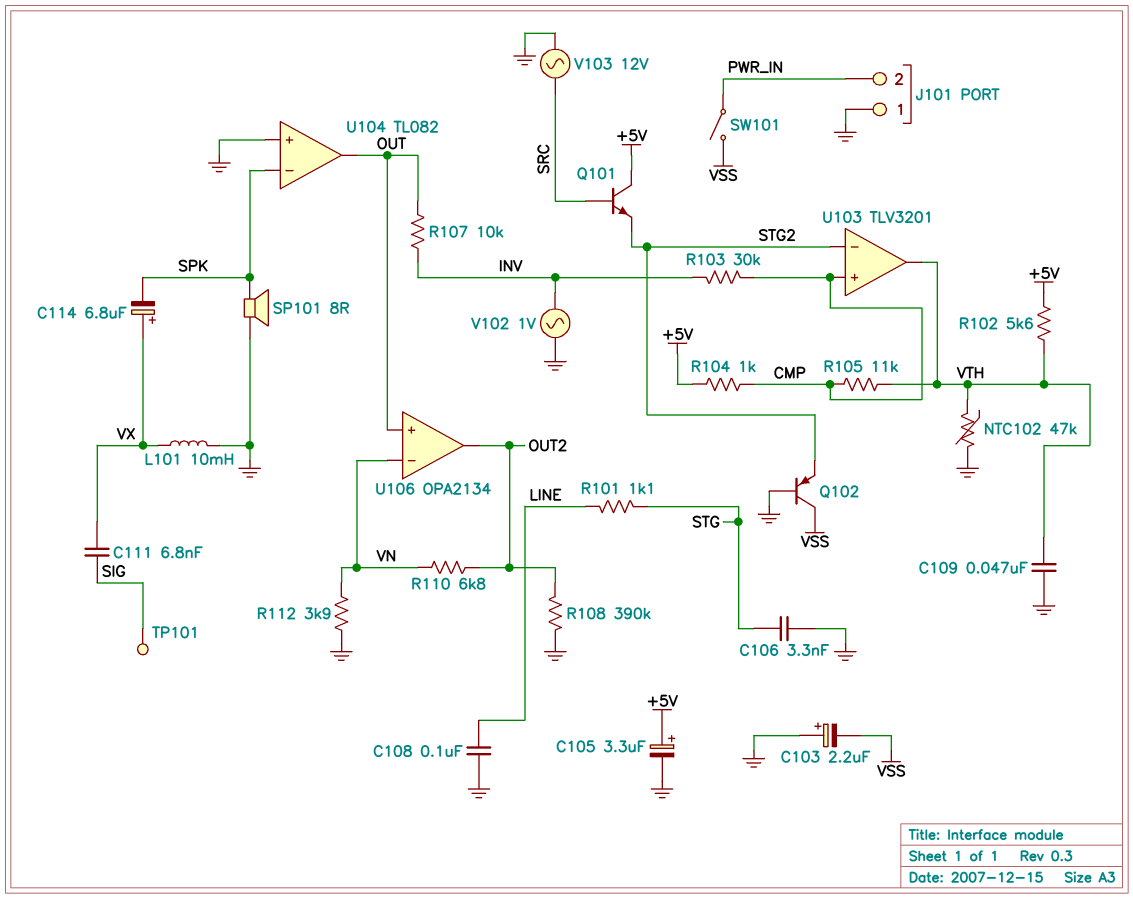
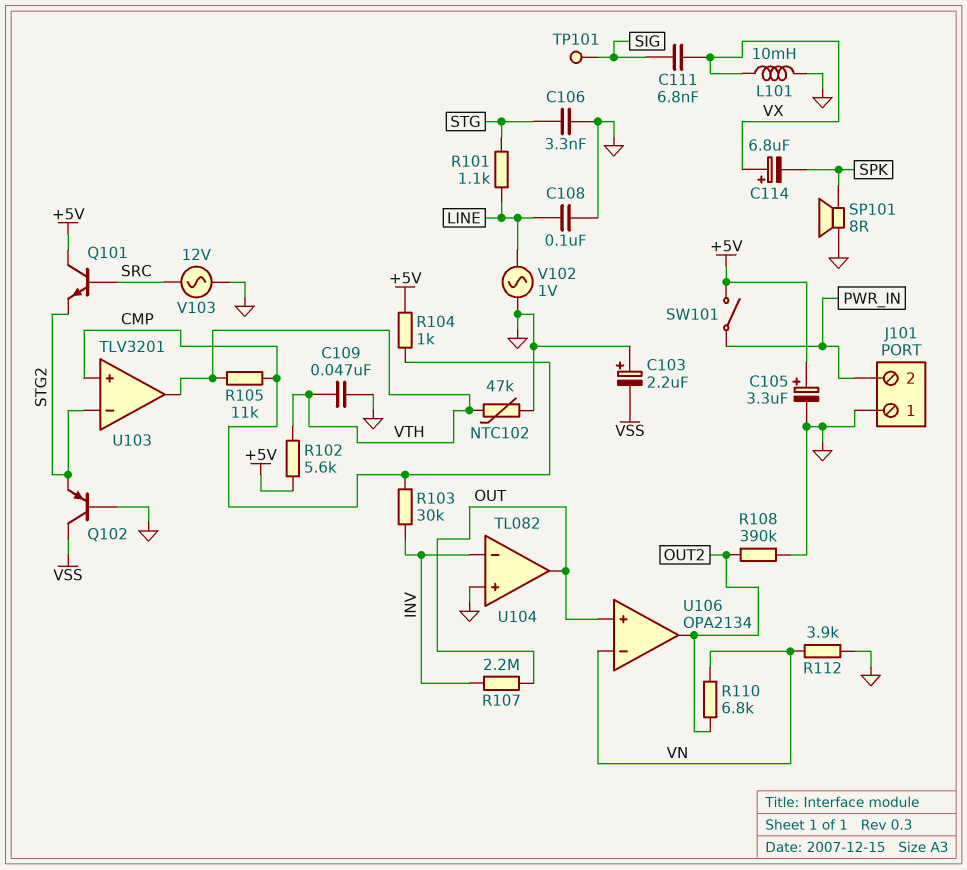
R107: 10k (INV, OUT) -> 2.2M (INV, OUT)
SW101: switch (PWR_IN, VSS) -> switch (+5V, PWR_IN)
U104 pin in-: SPK -> INV
V102: AC 1V (GND, INV) -> AC 1V (GND, LINE)

